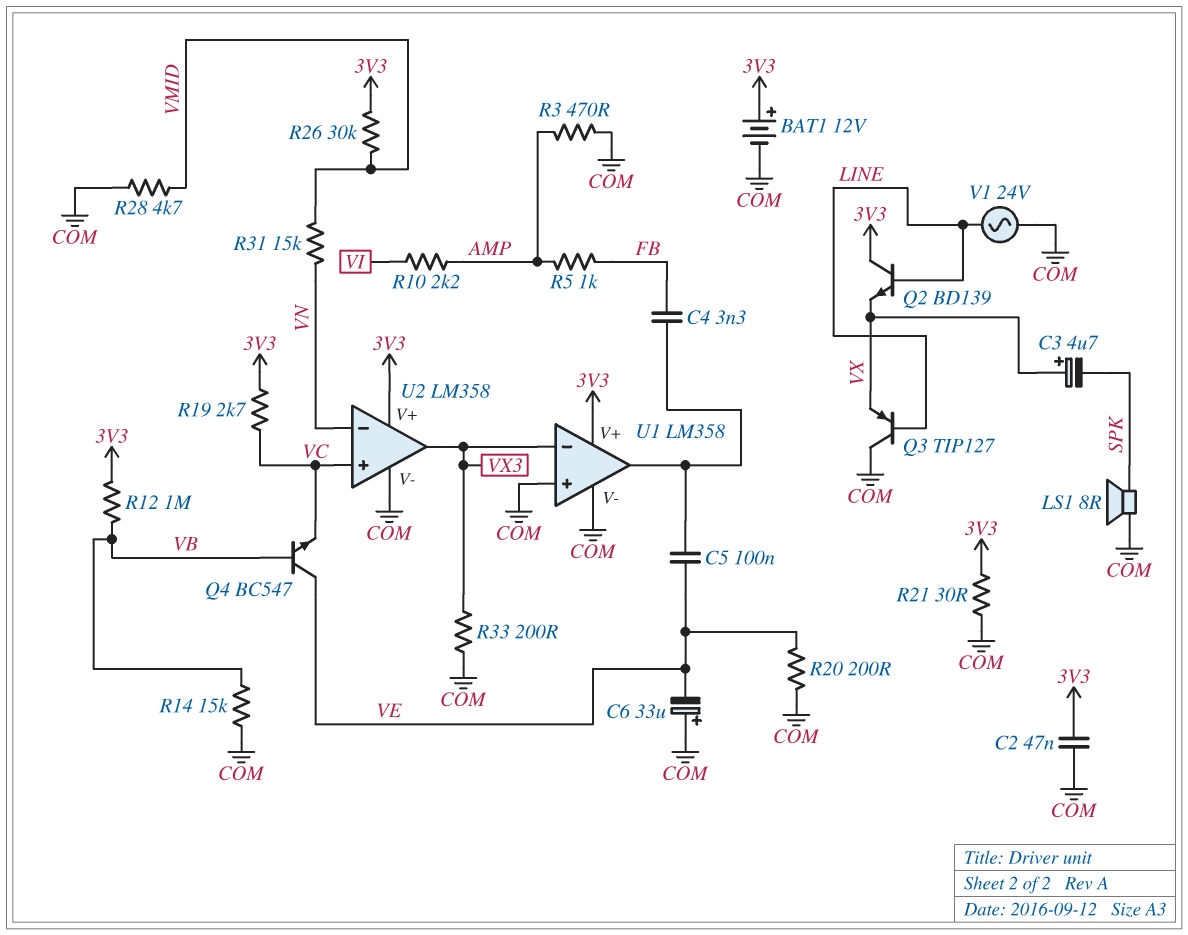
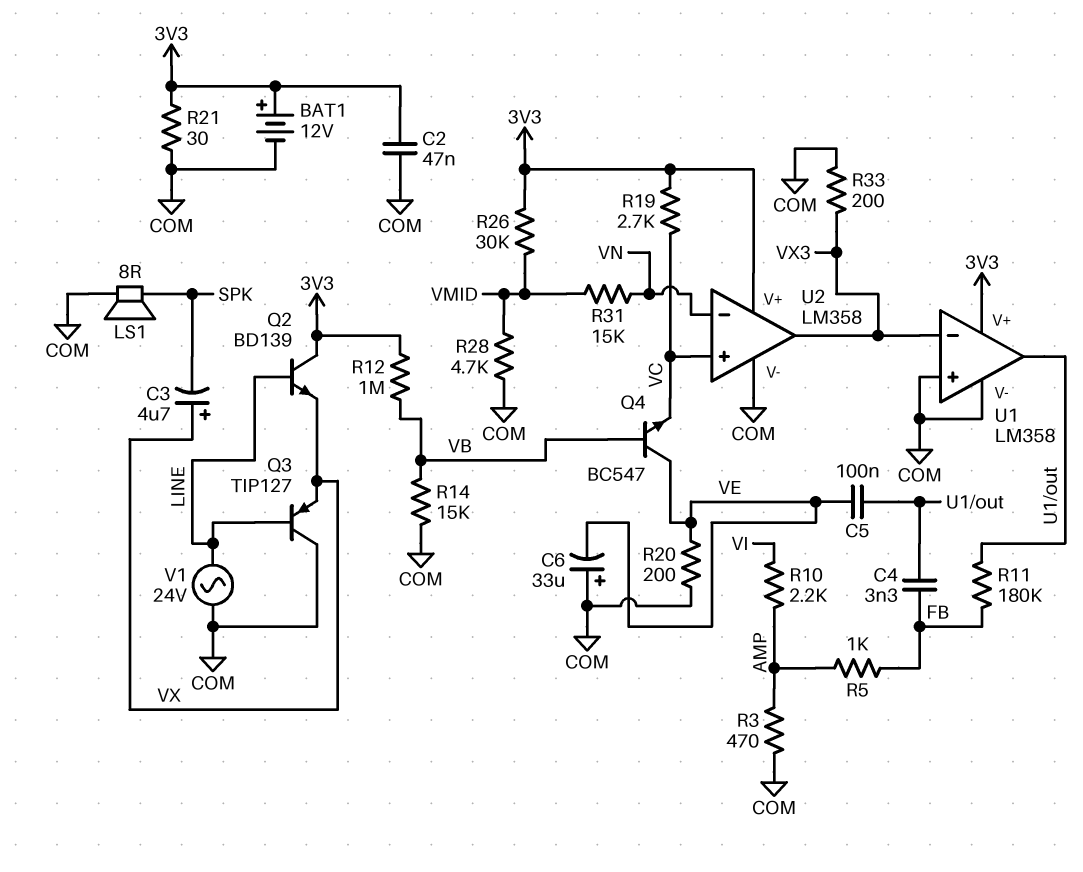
R11: none -> 180k (FB, U1/out)

